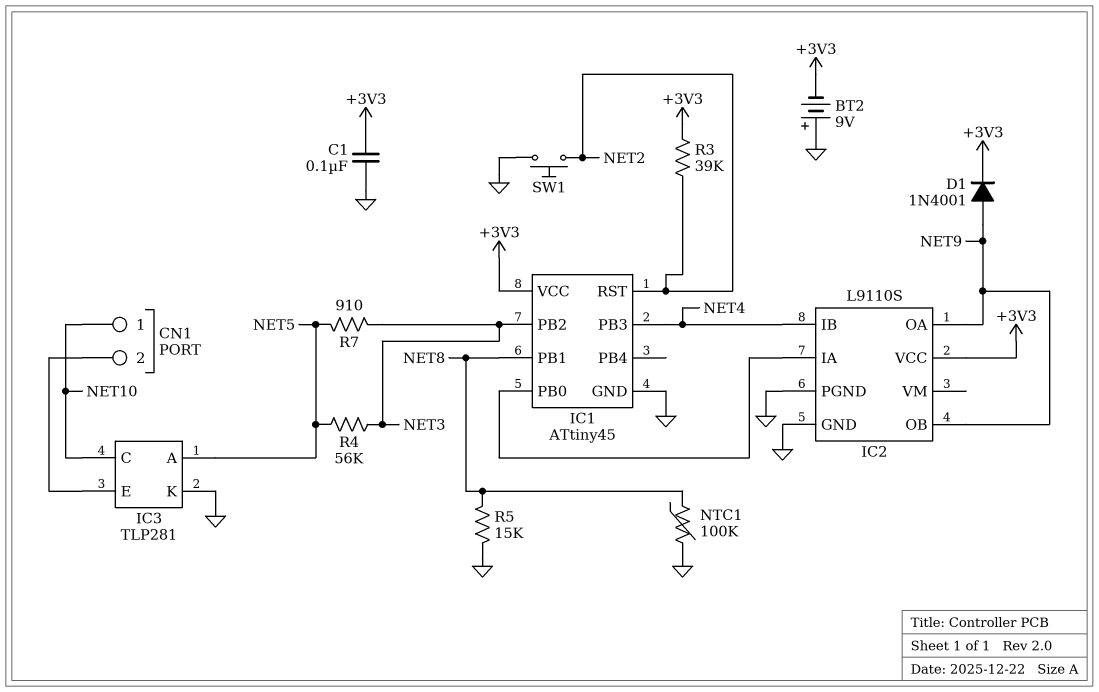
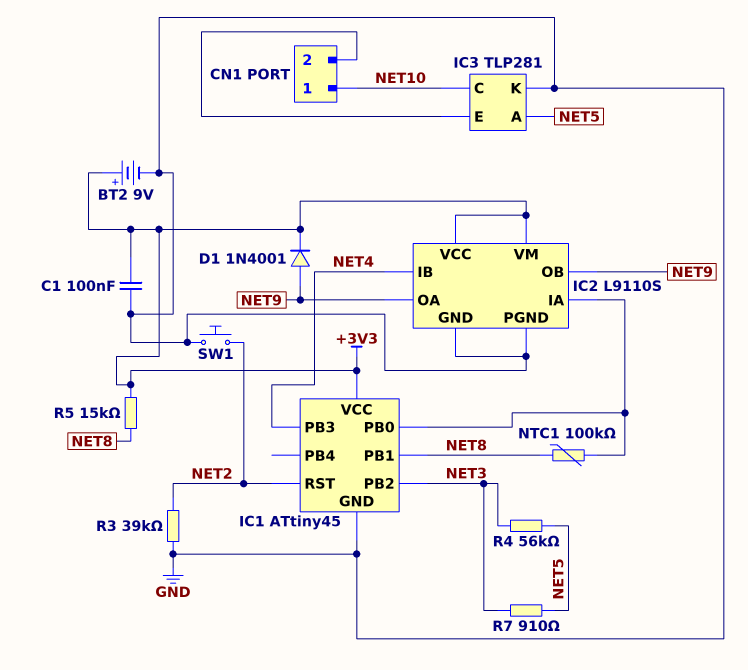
BT2: 9V (plus GND, minus +3V3) -> 9V (plus +3V3, minus GND)
IC2 pin VM: none -> +3V3
NTC1: 100k (GND, NET8) -> 100k (IC1/PB0, NET8)
R3: 39k (+3V3, NET2) -> 39k (GND, NET2)
R5: 15k (GND, NET8) -> 15k (+3V3, NET8)

